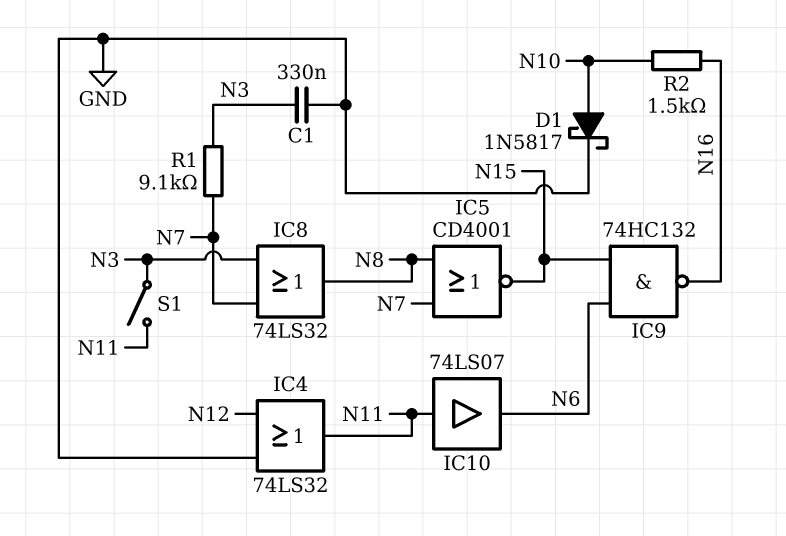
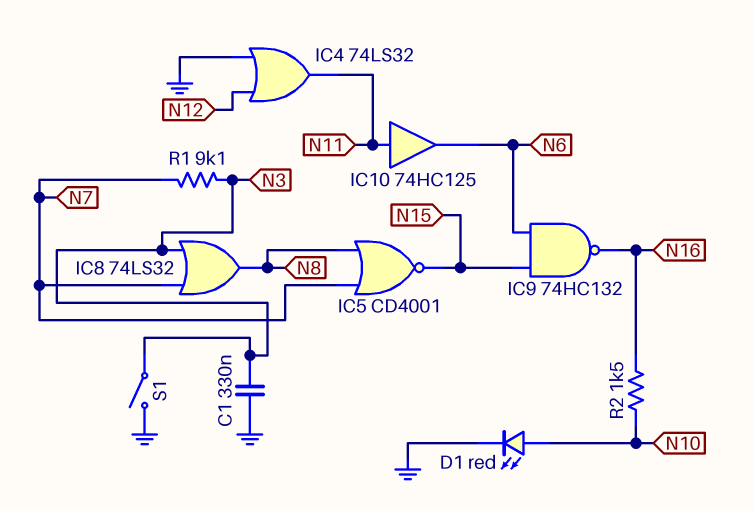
D1: schottky 1N5817 (A N10, K GND) -> LED red (A N10, K GND)
IC10: buffer 74LS07 (in N11, out N6) -> buffer 74HC125 (in N11, out N6)
S1: switch (N3, N11) -> switch (GND, N3)

